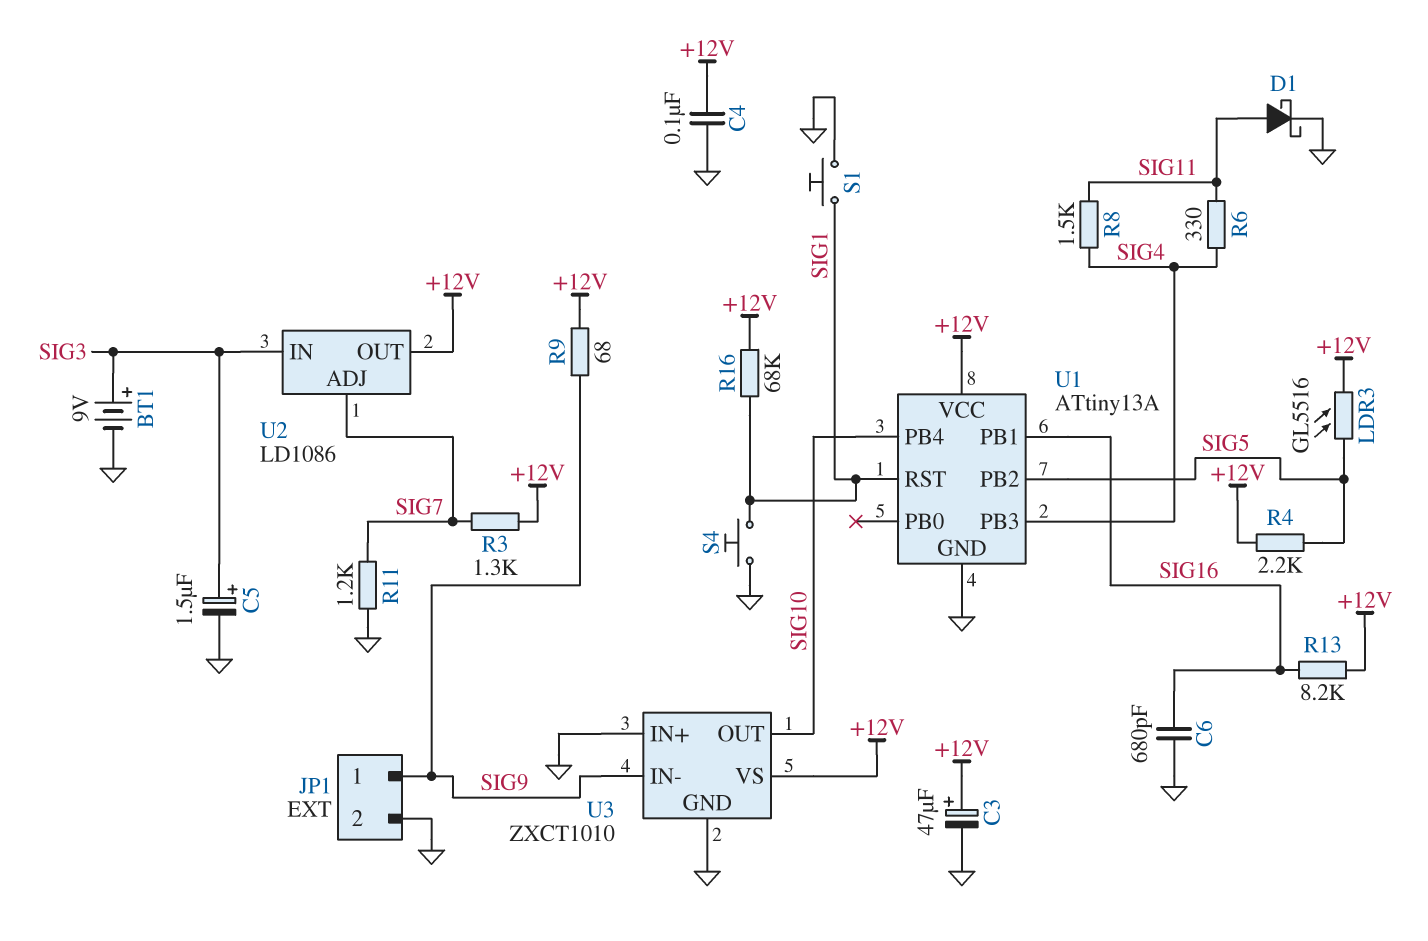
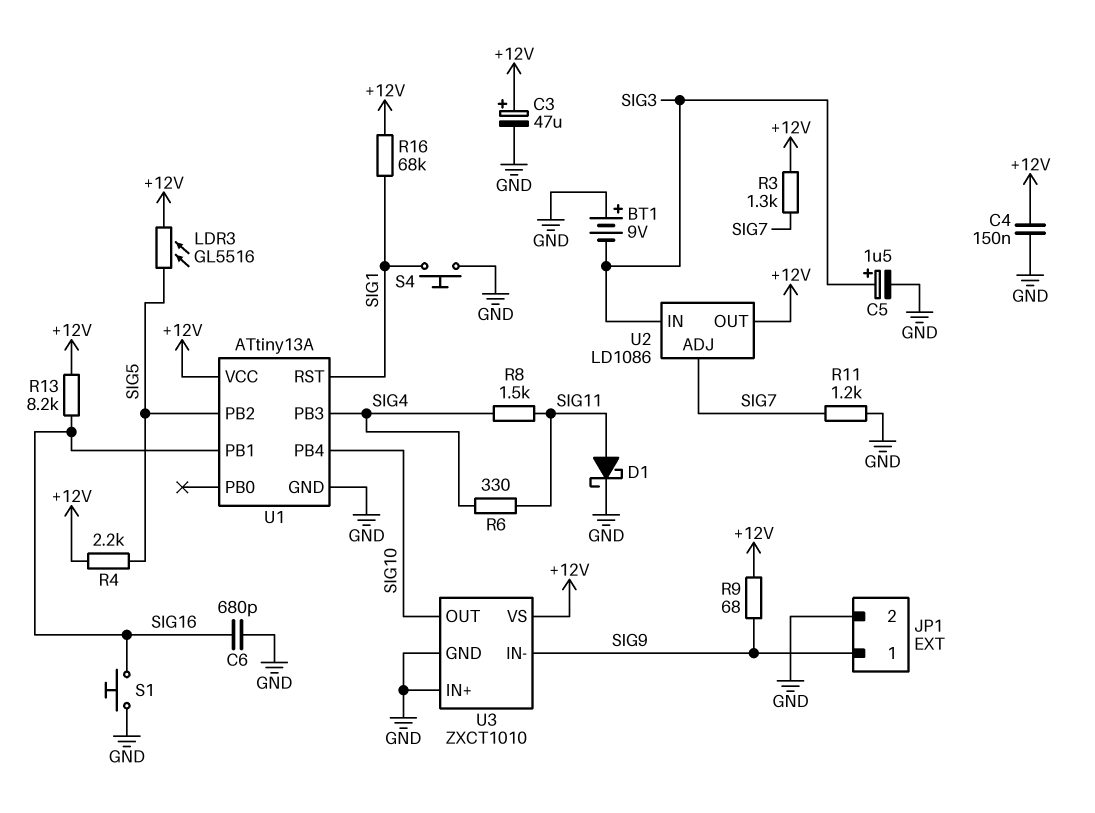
BT1: 9V (plus SIG3, minus GND) -> 9V (plus GND, minus SIG3)
C4: 100nF (+12V, GND) -> 150nF (+12V, GND)
S1: button (GND, SIG1) -> button (GND, SIG16)

